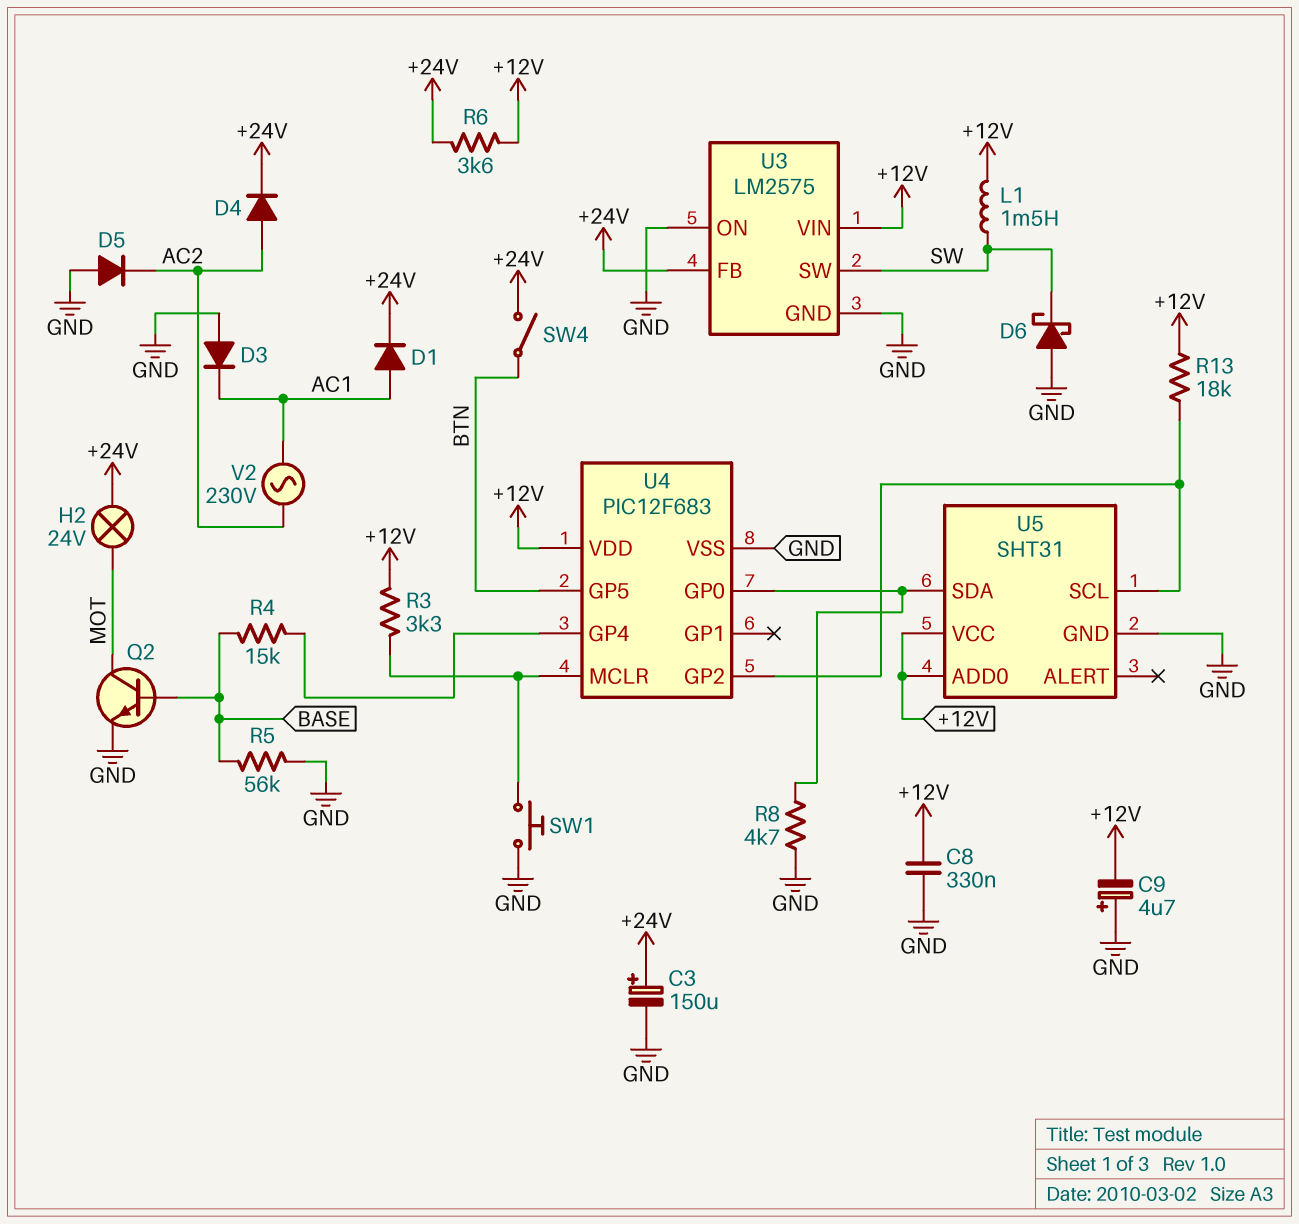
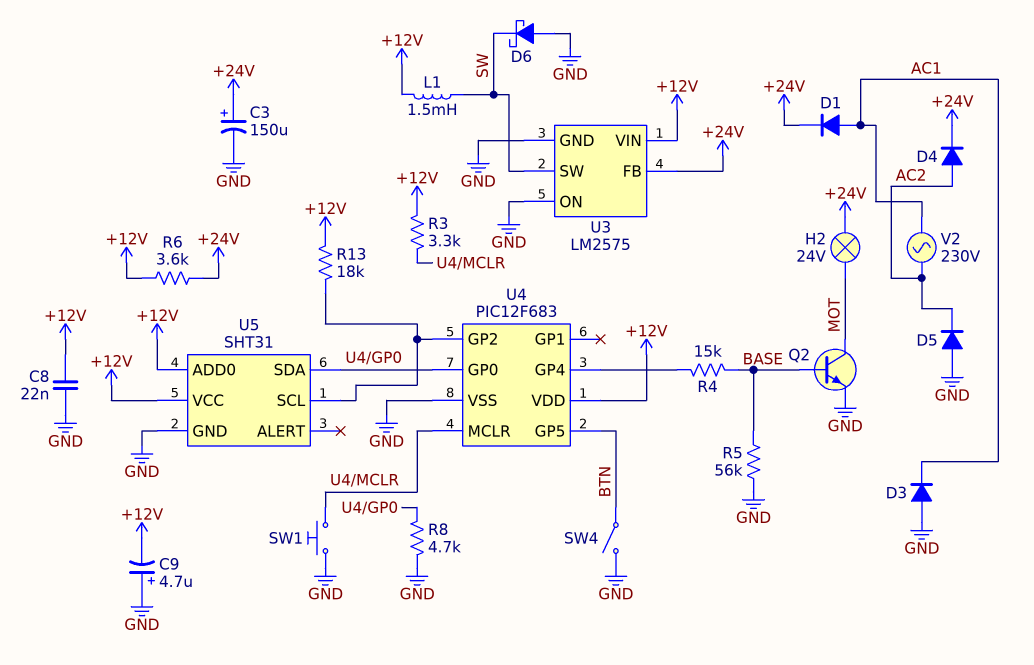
C8: 330nF (+12V, GND) -> 22nF (+12V, GND)
SW4: switch (+24V, BTN) -> switch (BTN, GND)

